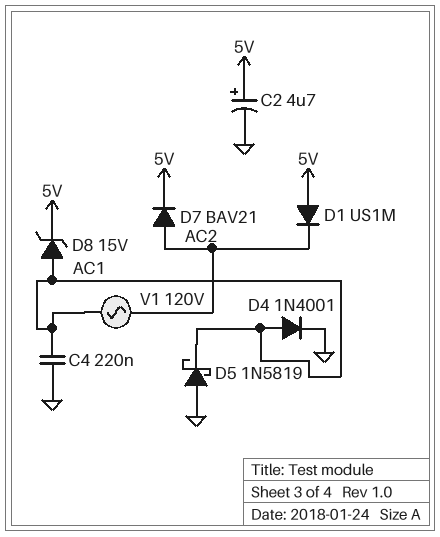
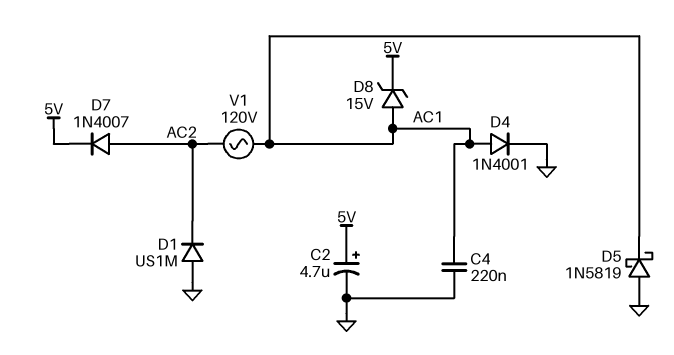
D1: diode US1M (A 5V, K AC2) -> diode US1M (A GND, K AC2)
D7: diode BAV21 (A AC2, K 5V) -> diode 1N4007 (A AC2, K 5V)

